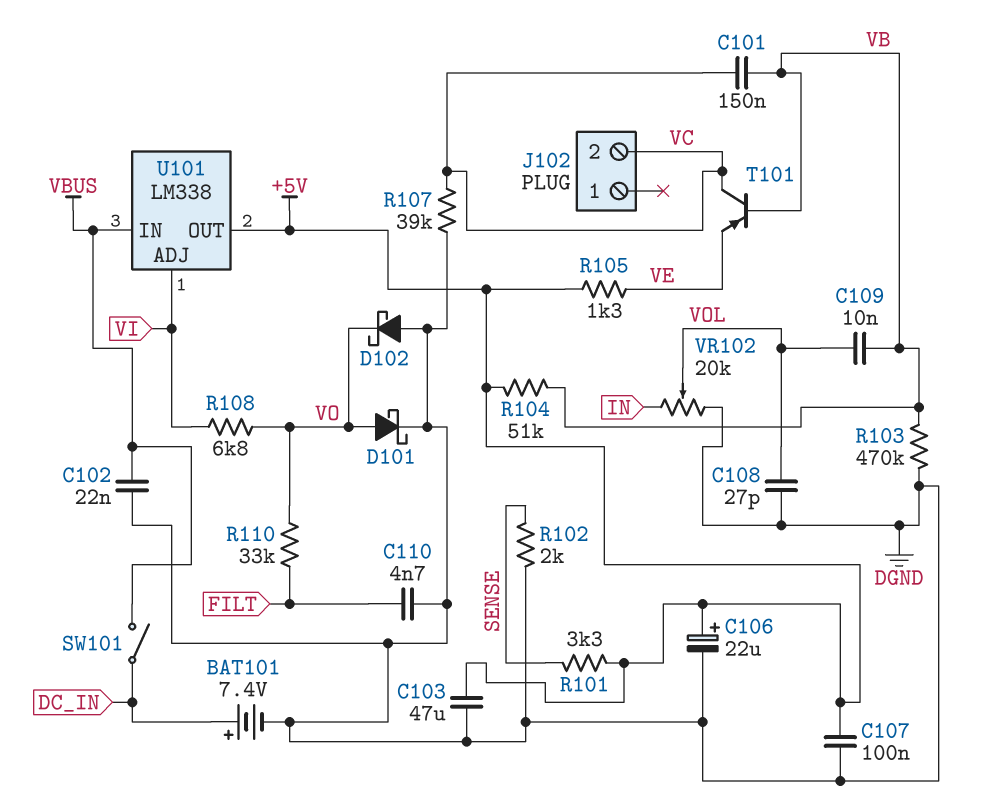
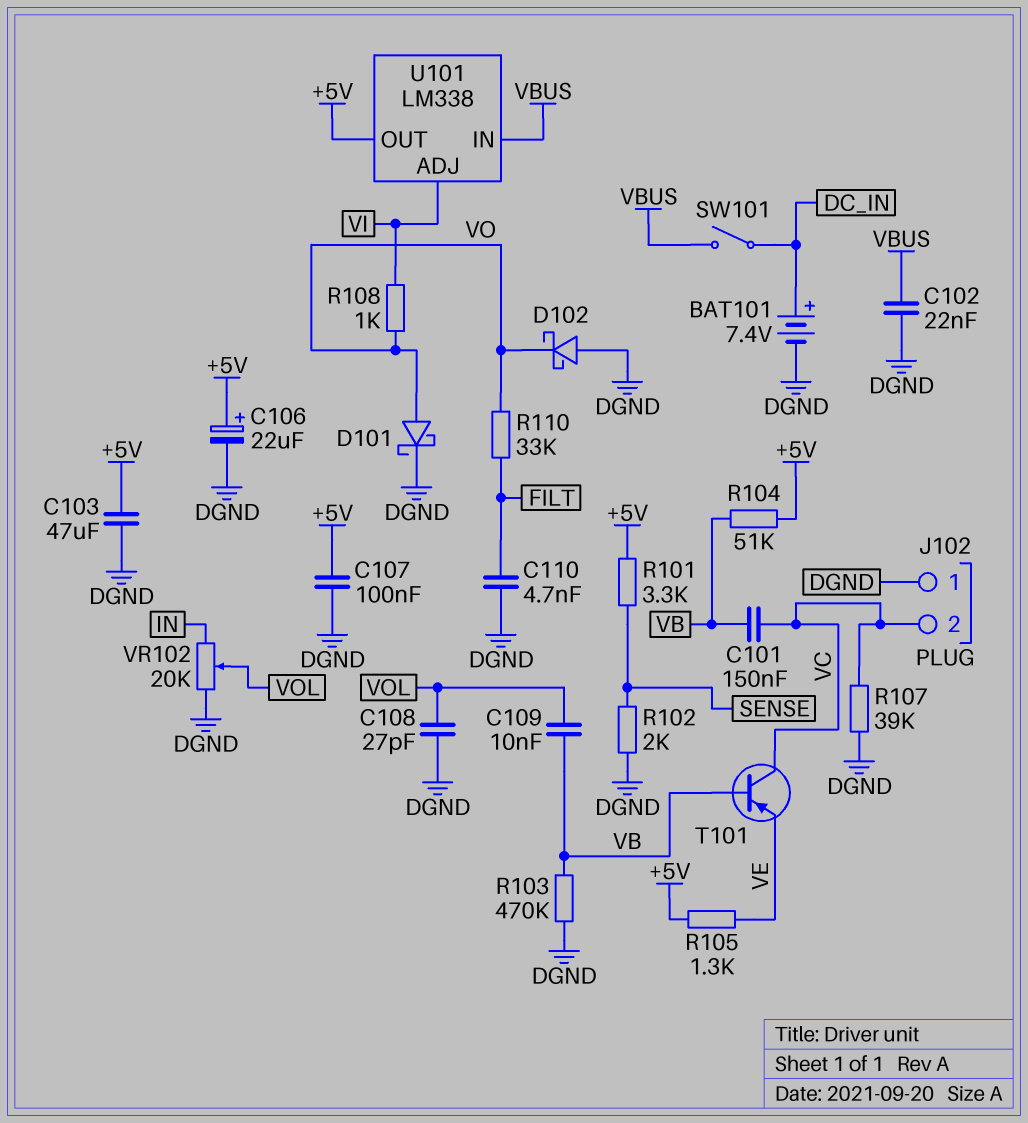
J102 pin 1: none -> DGND
R108: 6.8k (VI, VO) -> 1k (VI, VO)

